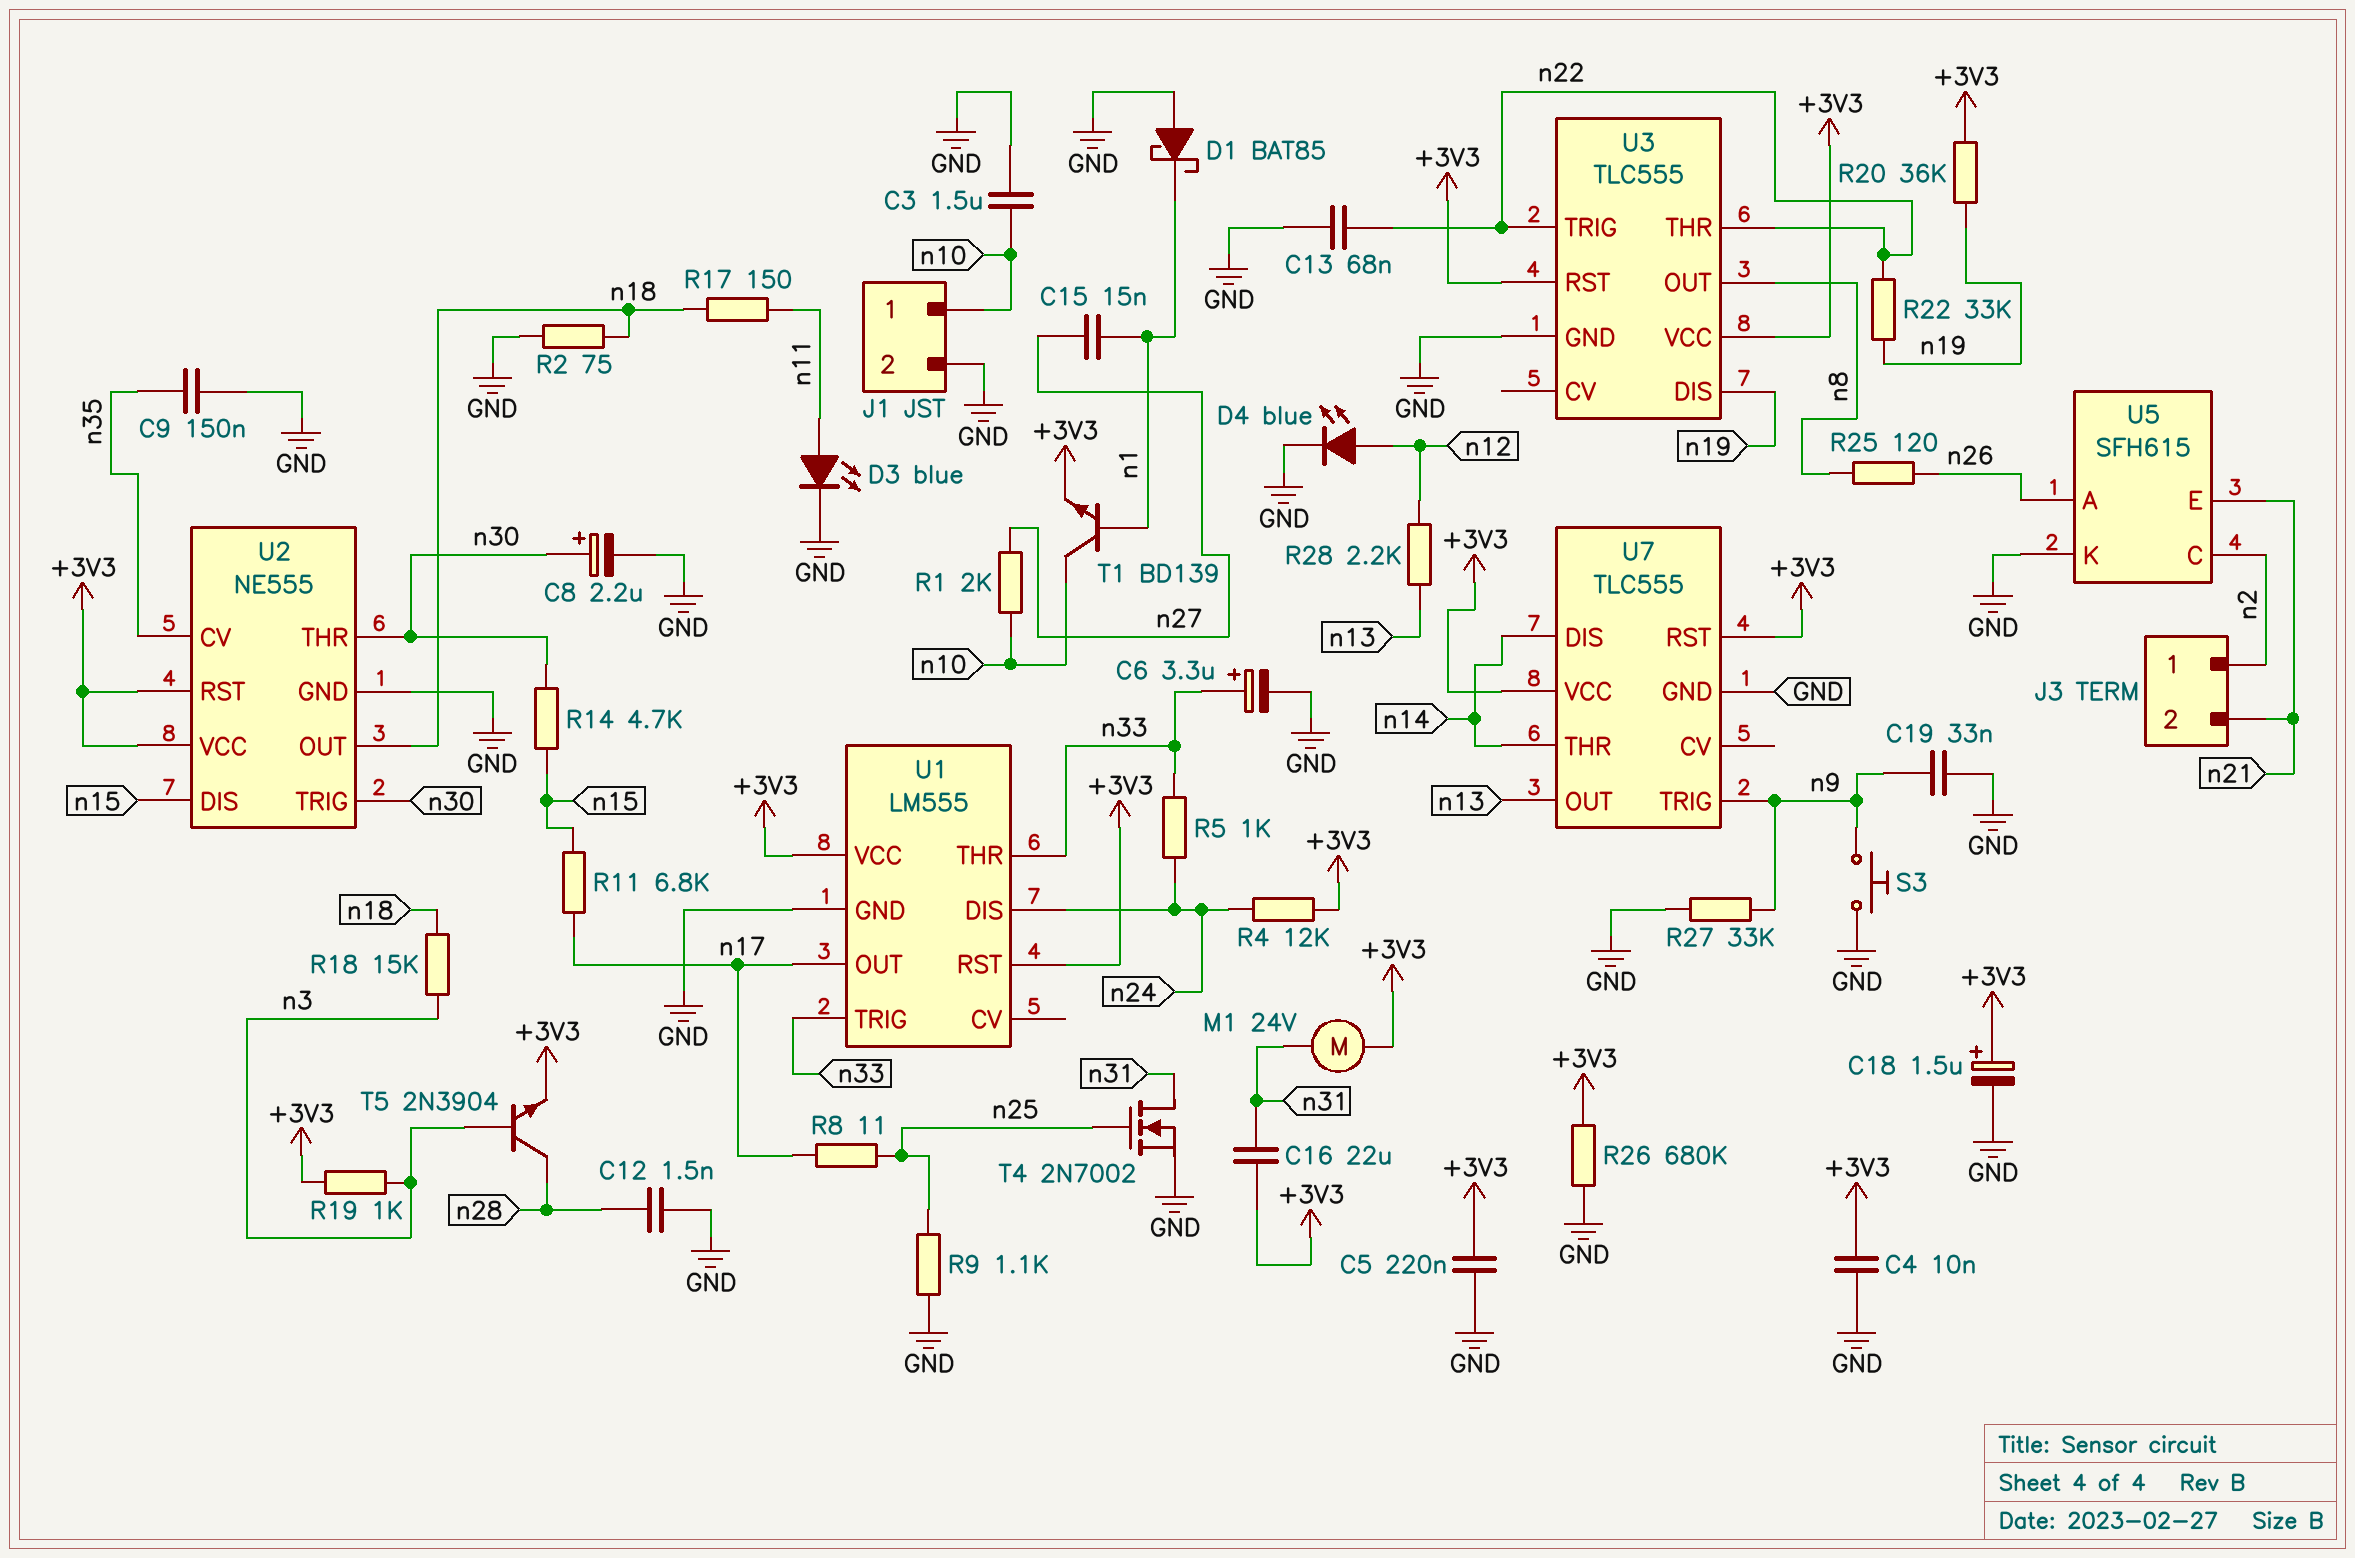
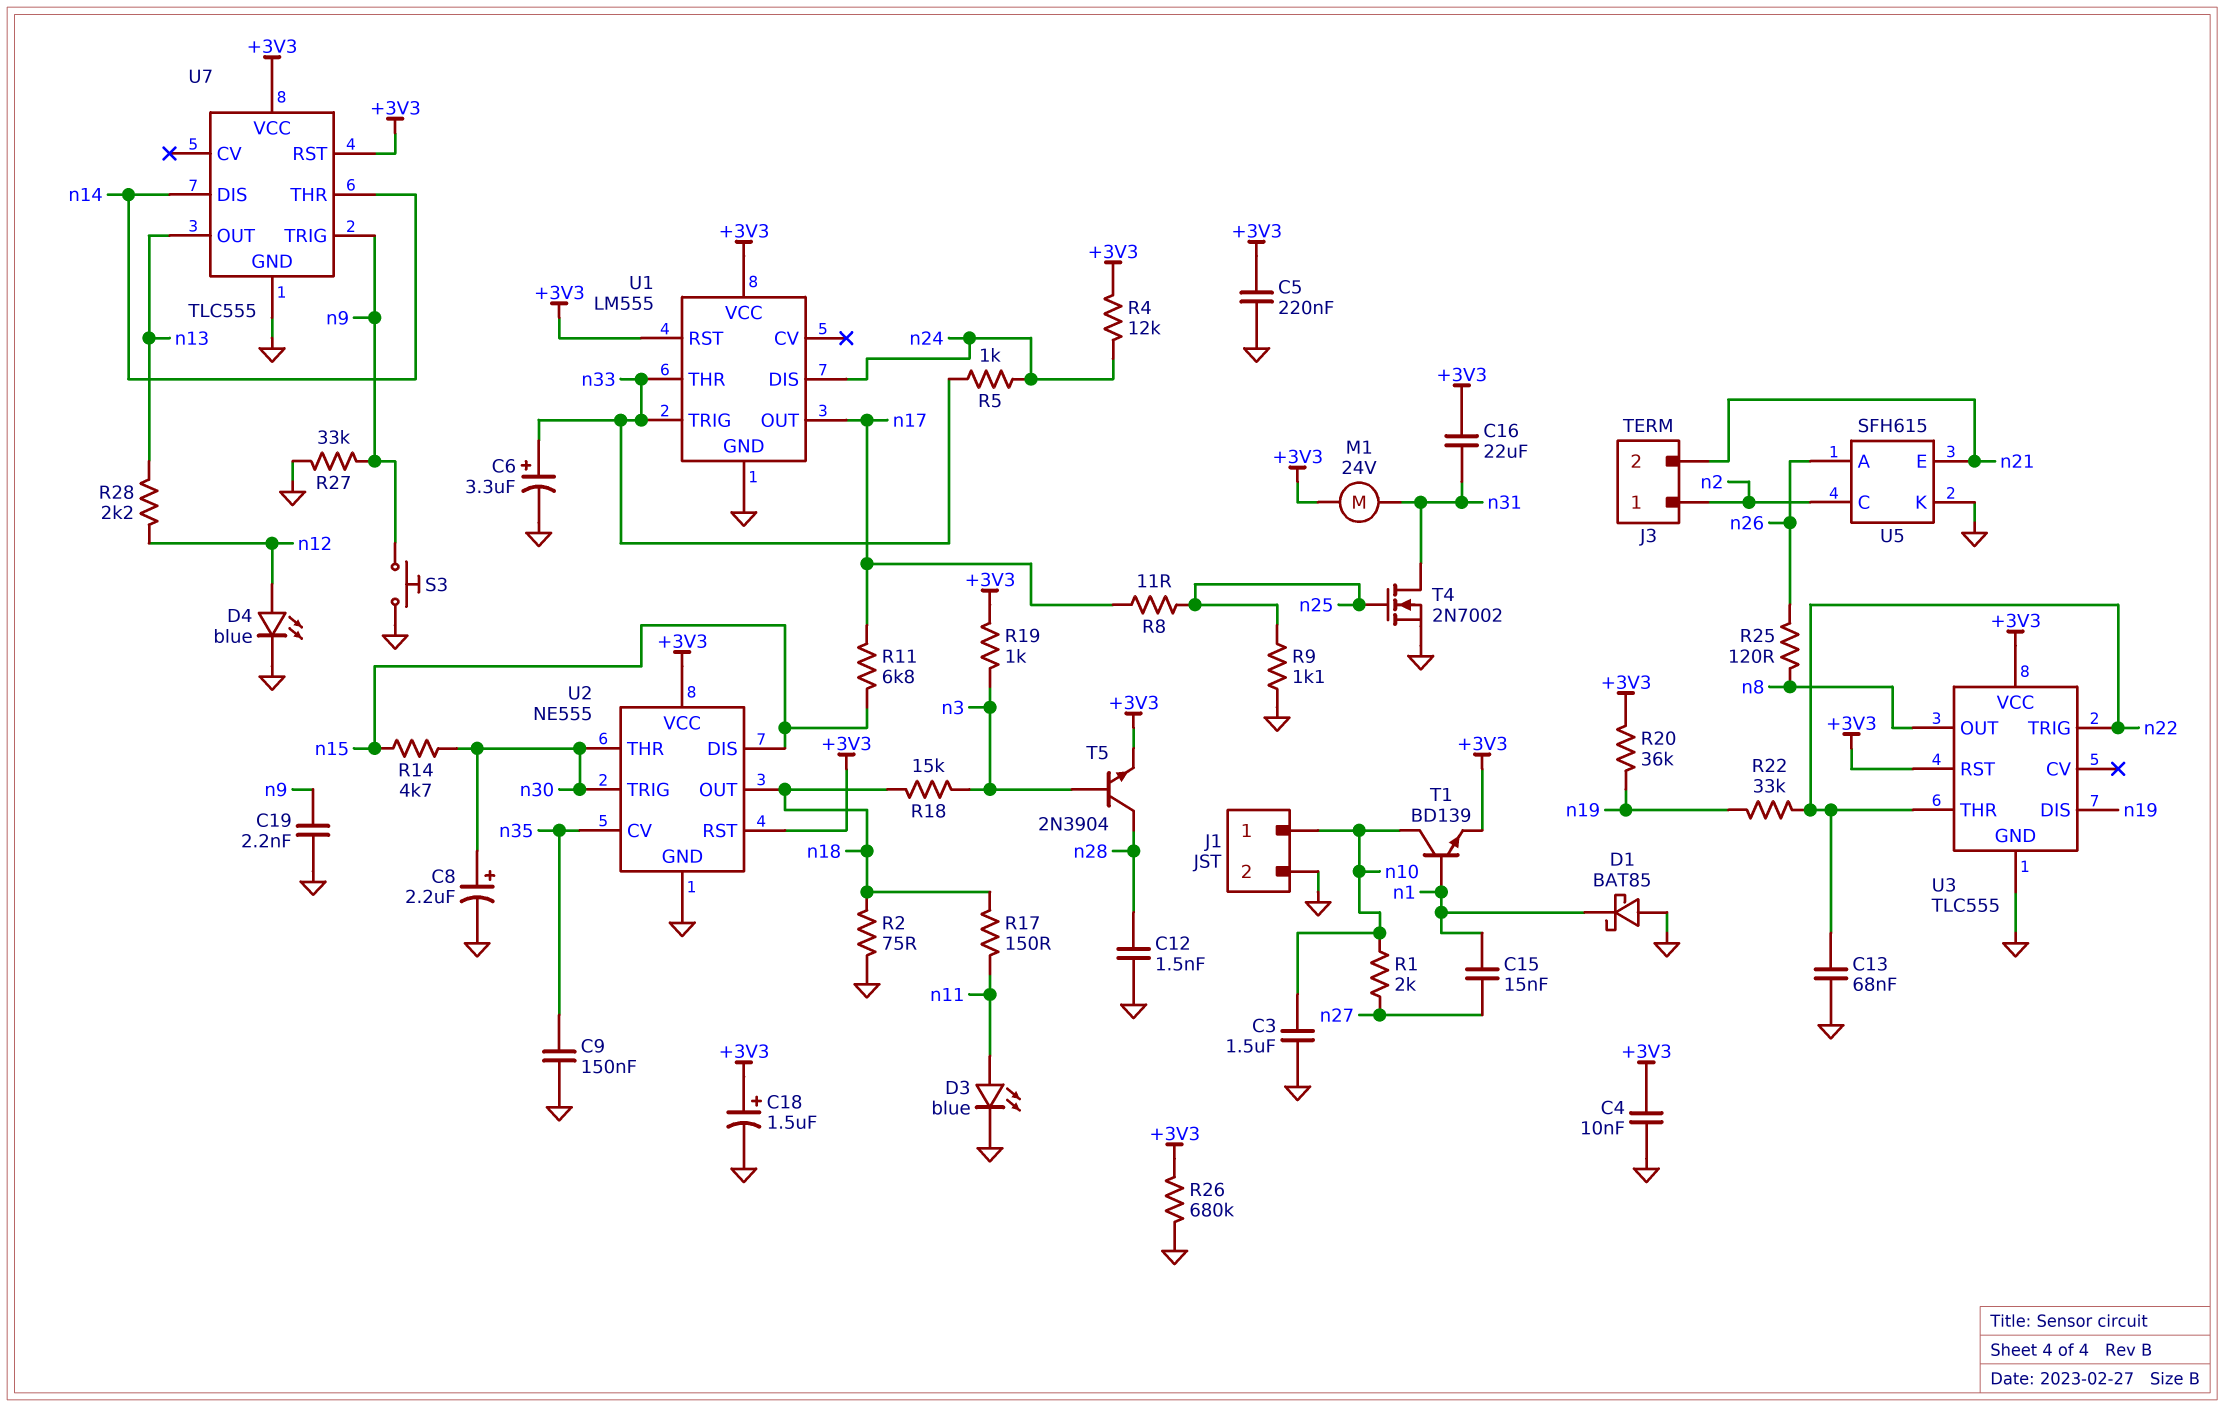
C19: 33nF (GND, n9) -> 2.2nF (GND, n9)

